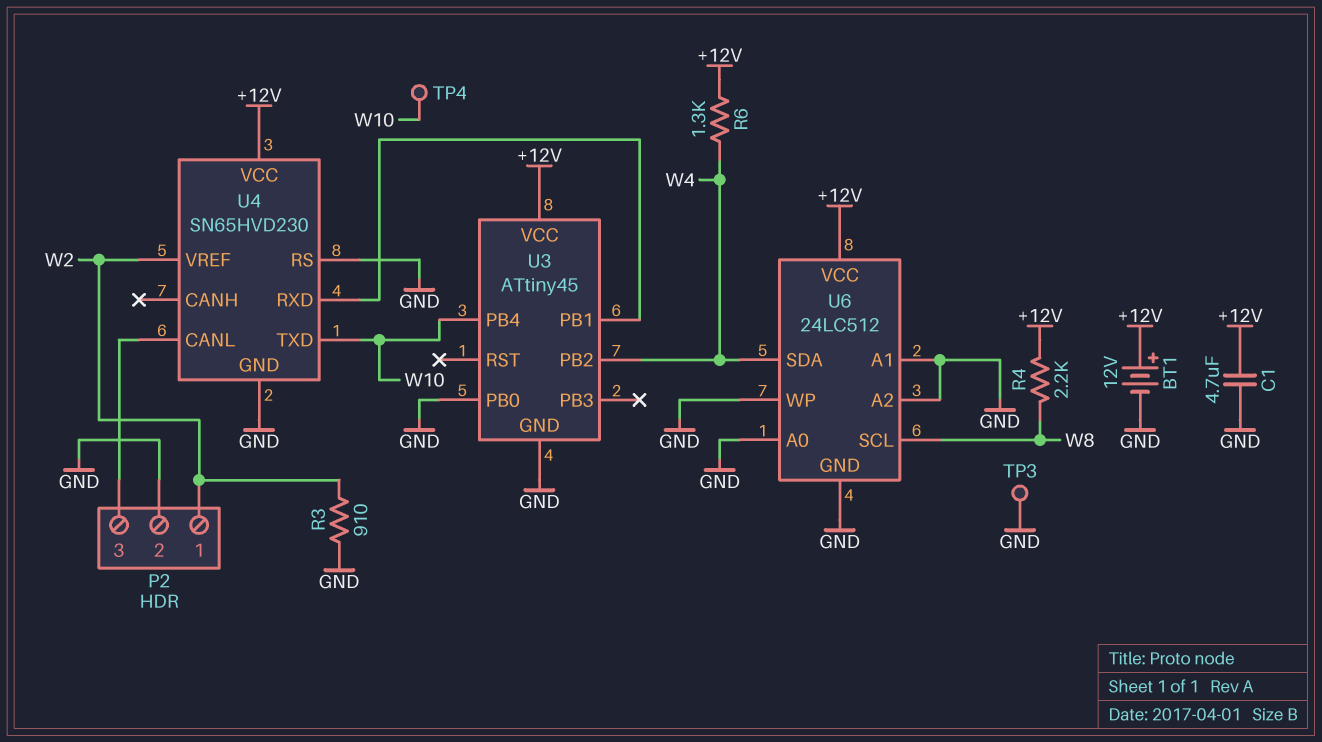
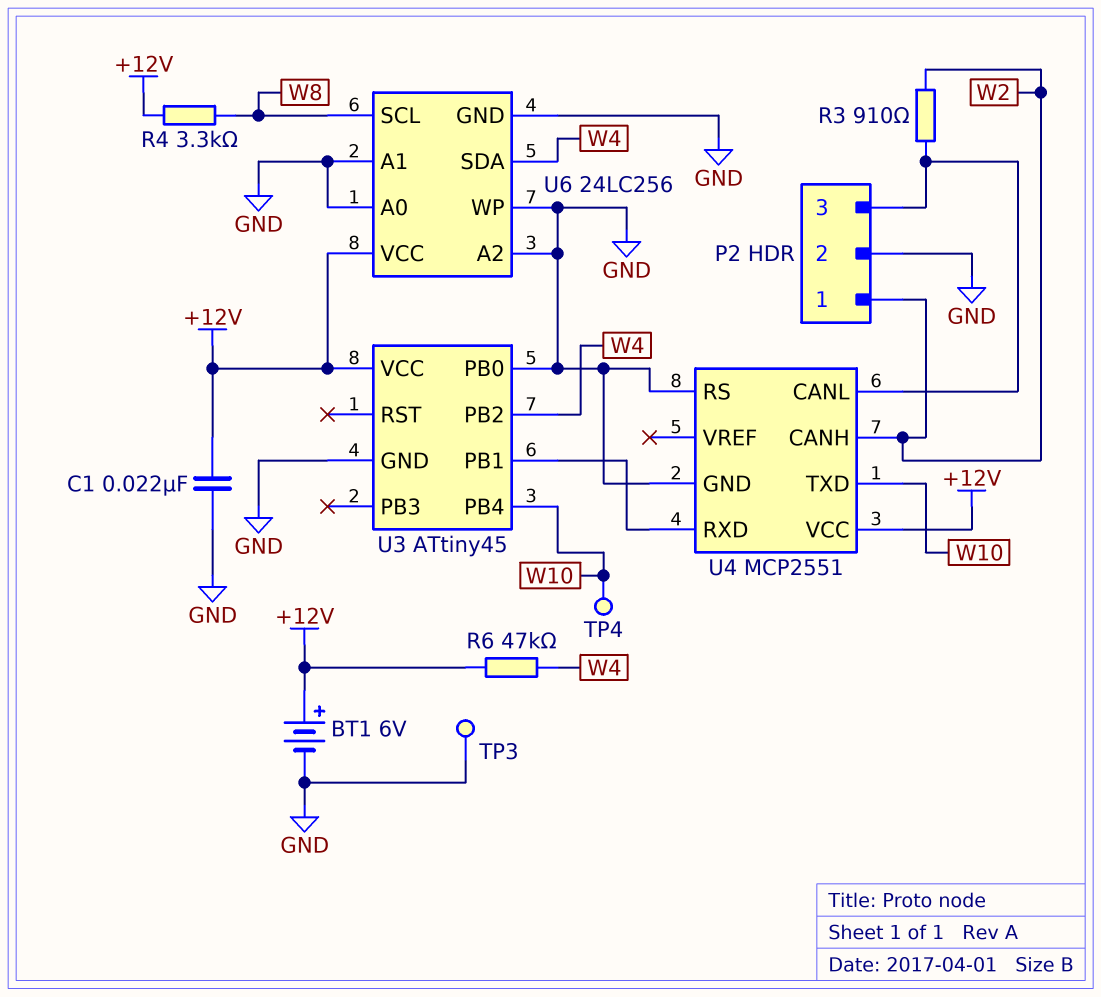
BT1: 12V (plus +12V, minus GND) -> 6V (plus +12V, minus GND)
C1: 4.7uF (+12V, GND) -> 22nF (+12V, GND)
R3: 910 (GND, W2) -> 910 (P2/3, W2)
R4: 2.2k (+12V, W8) -> 3.3k (+12V, W8)
R6: 1.3k (+12V, W4) -> 47k (+12V, W4)
U4: SN65HVD230 -> MCP2551
U4 pin CANH: none -> W2
U4 pin VREF: W2 -> none
U6: 24LC512 -> 24LC256

